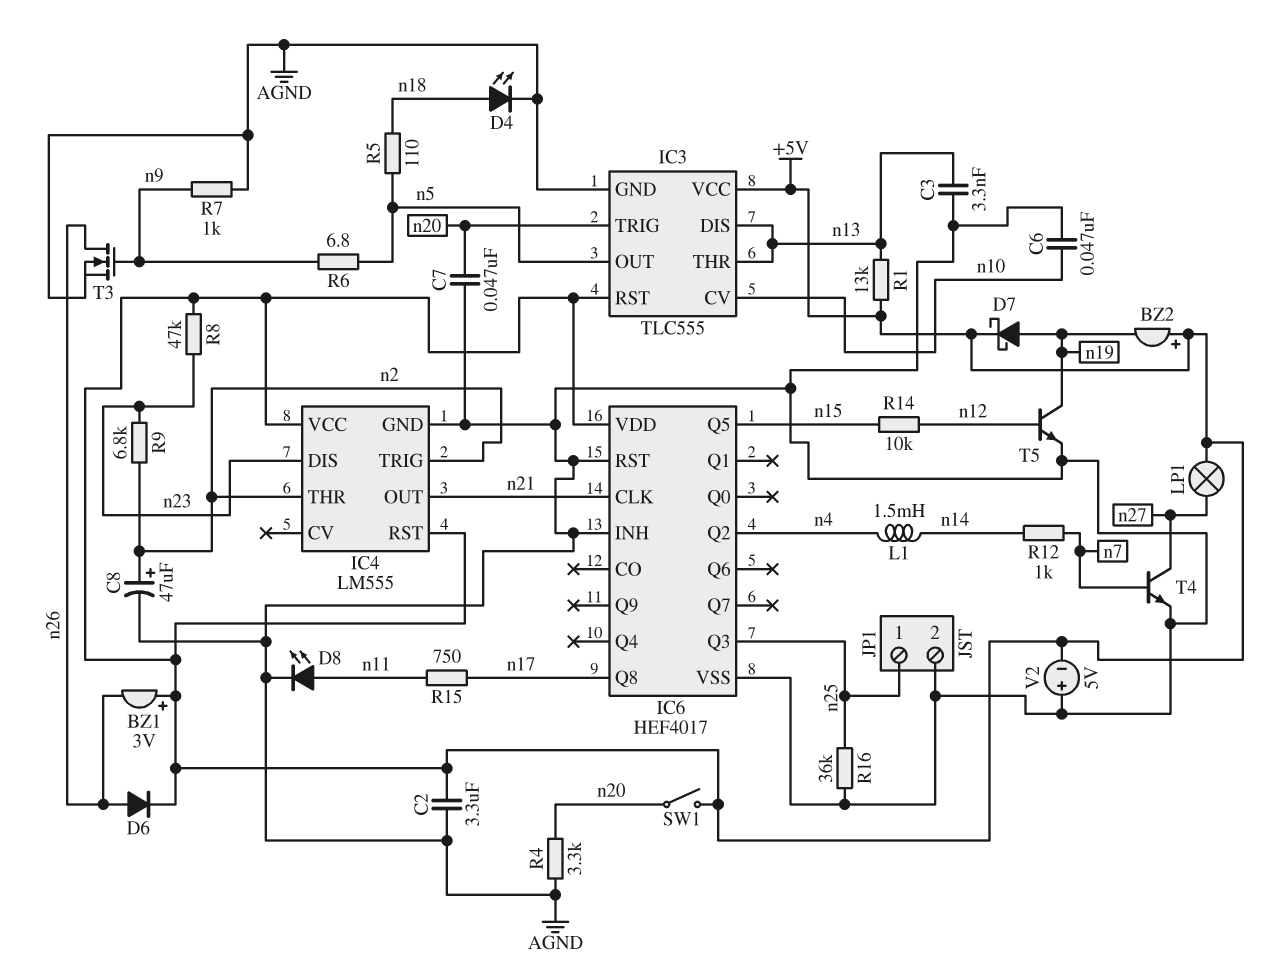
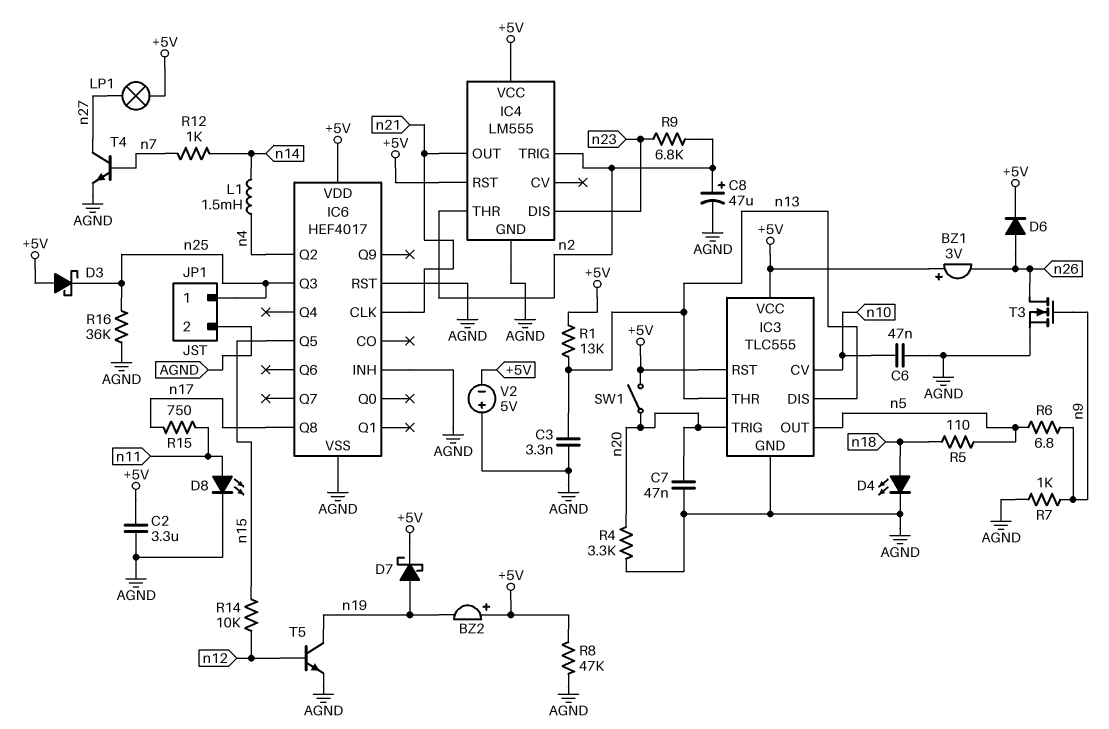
D3: none -> schottky (A +5V, K n25)
R8: 47k (+5V, n23) -> 47k (+5V, AGND)

